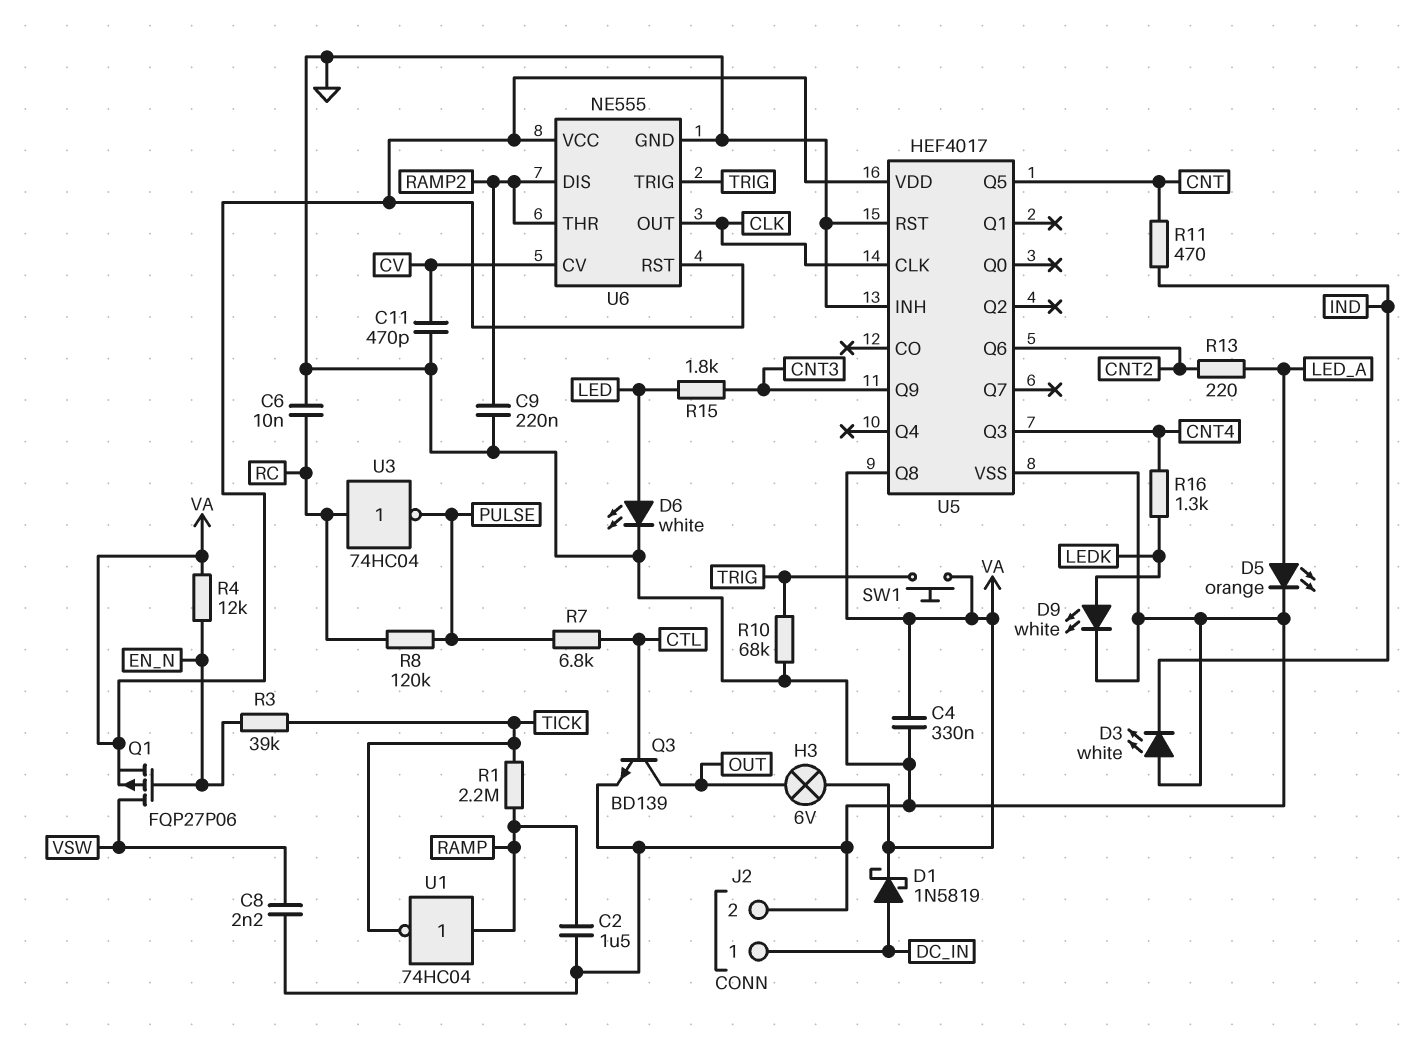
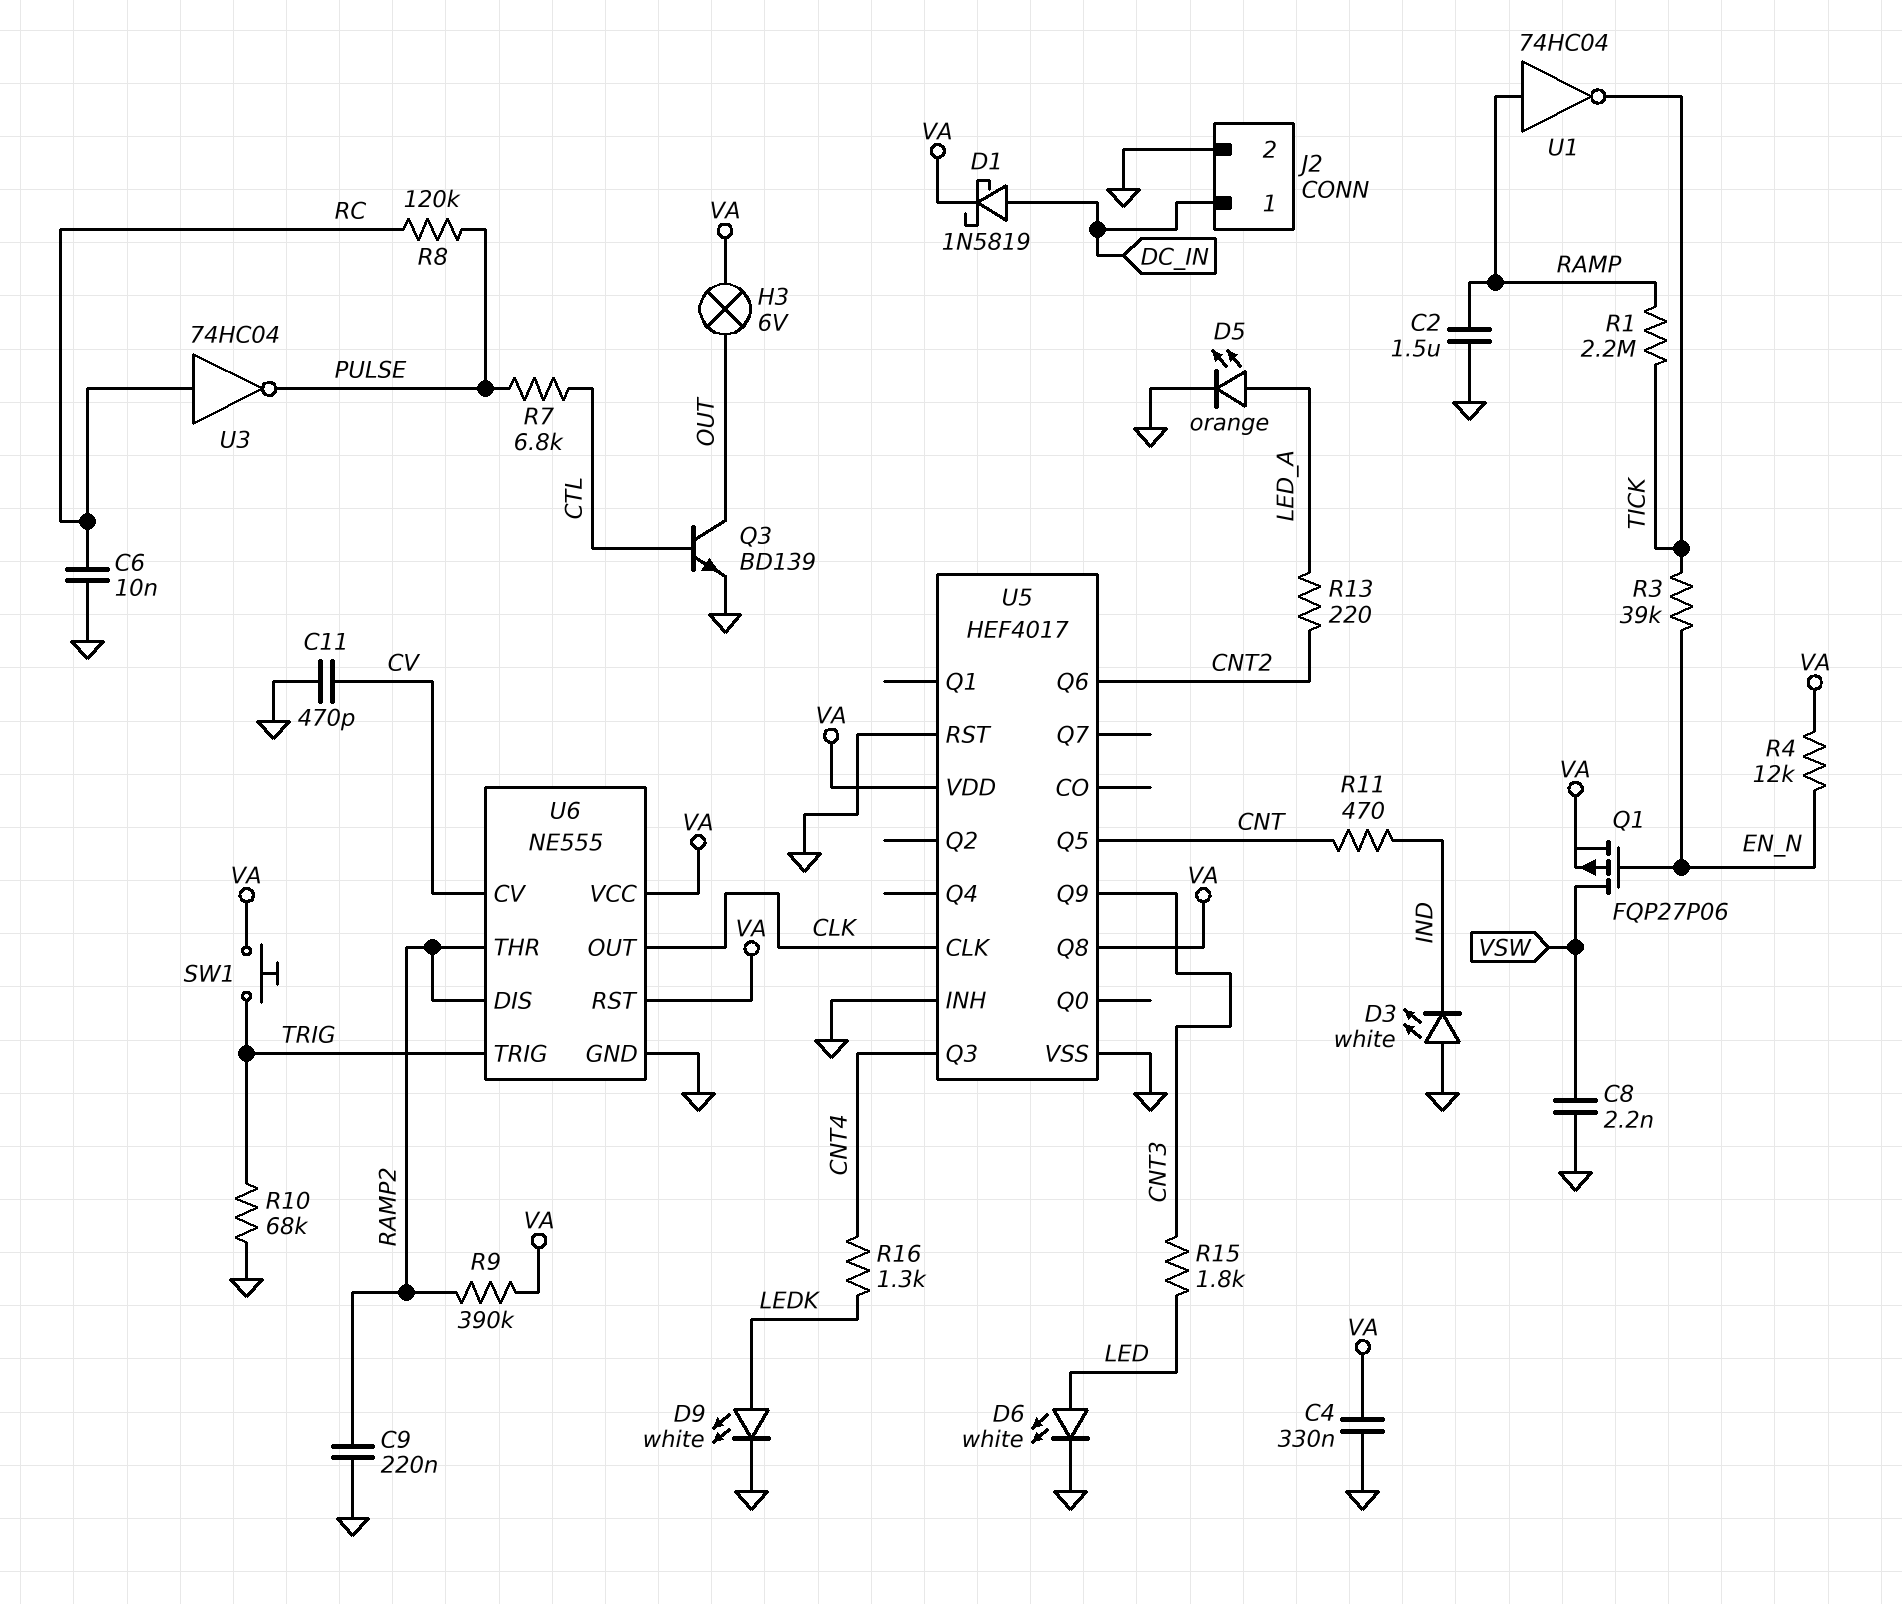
R9: none -> 390k (RAMP2, VA)

